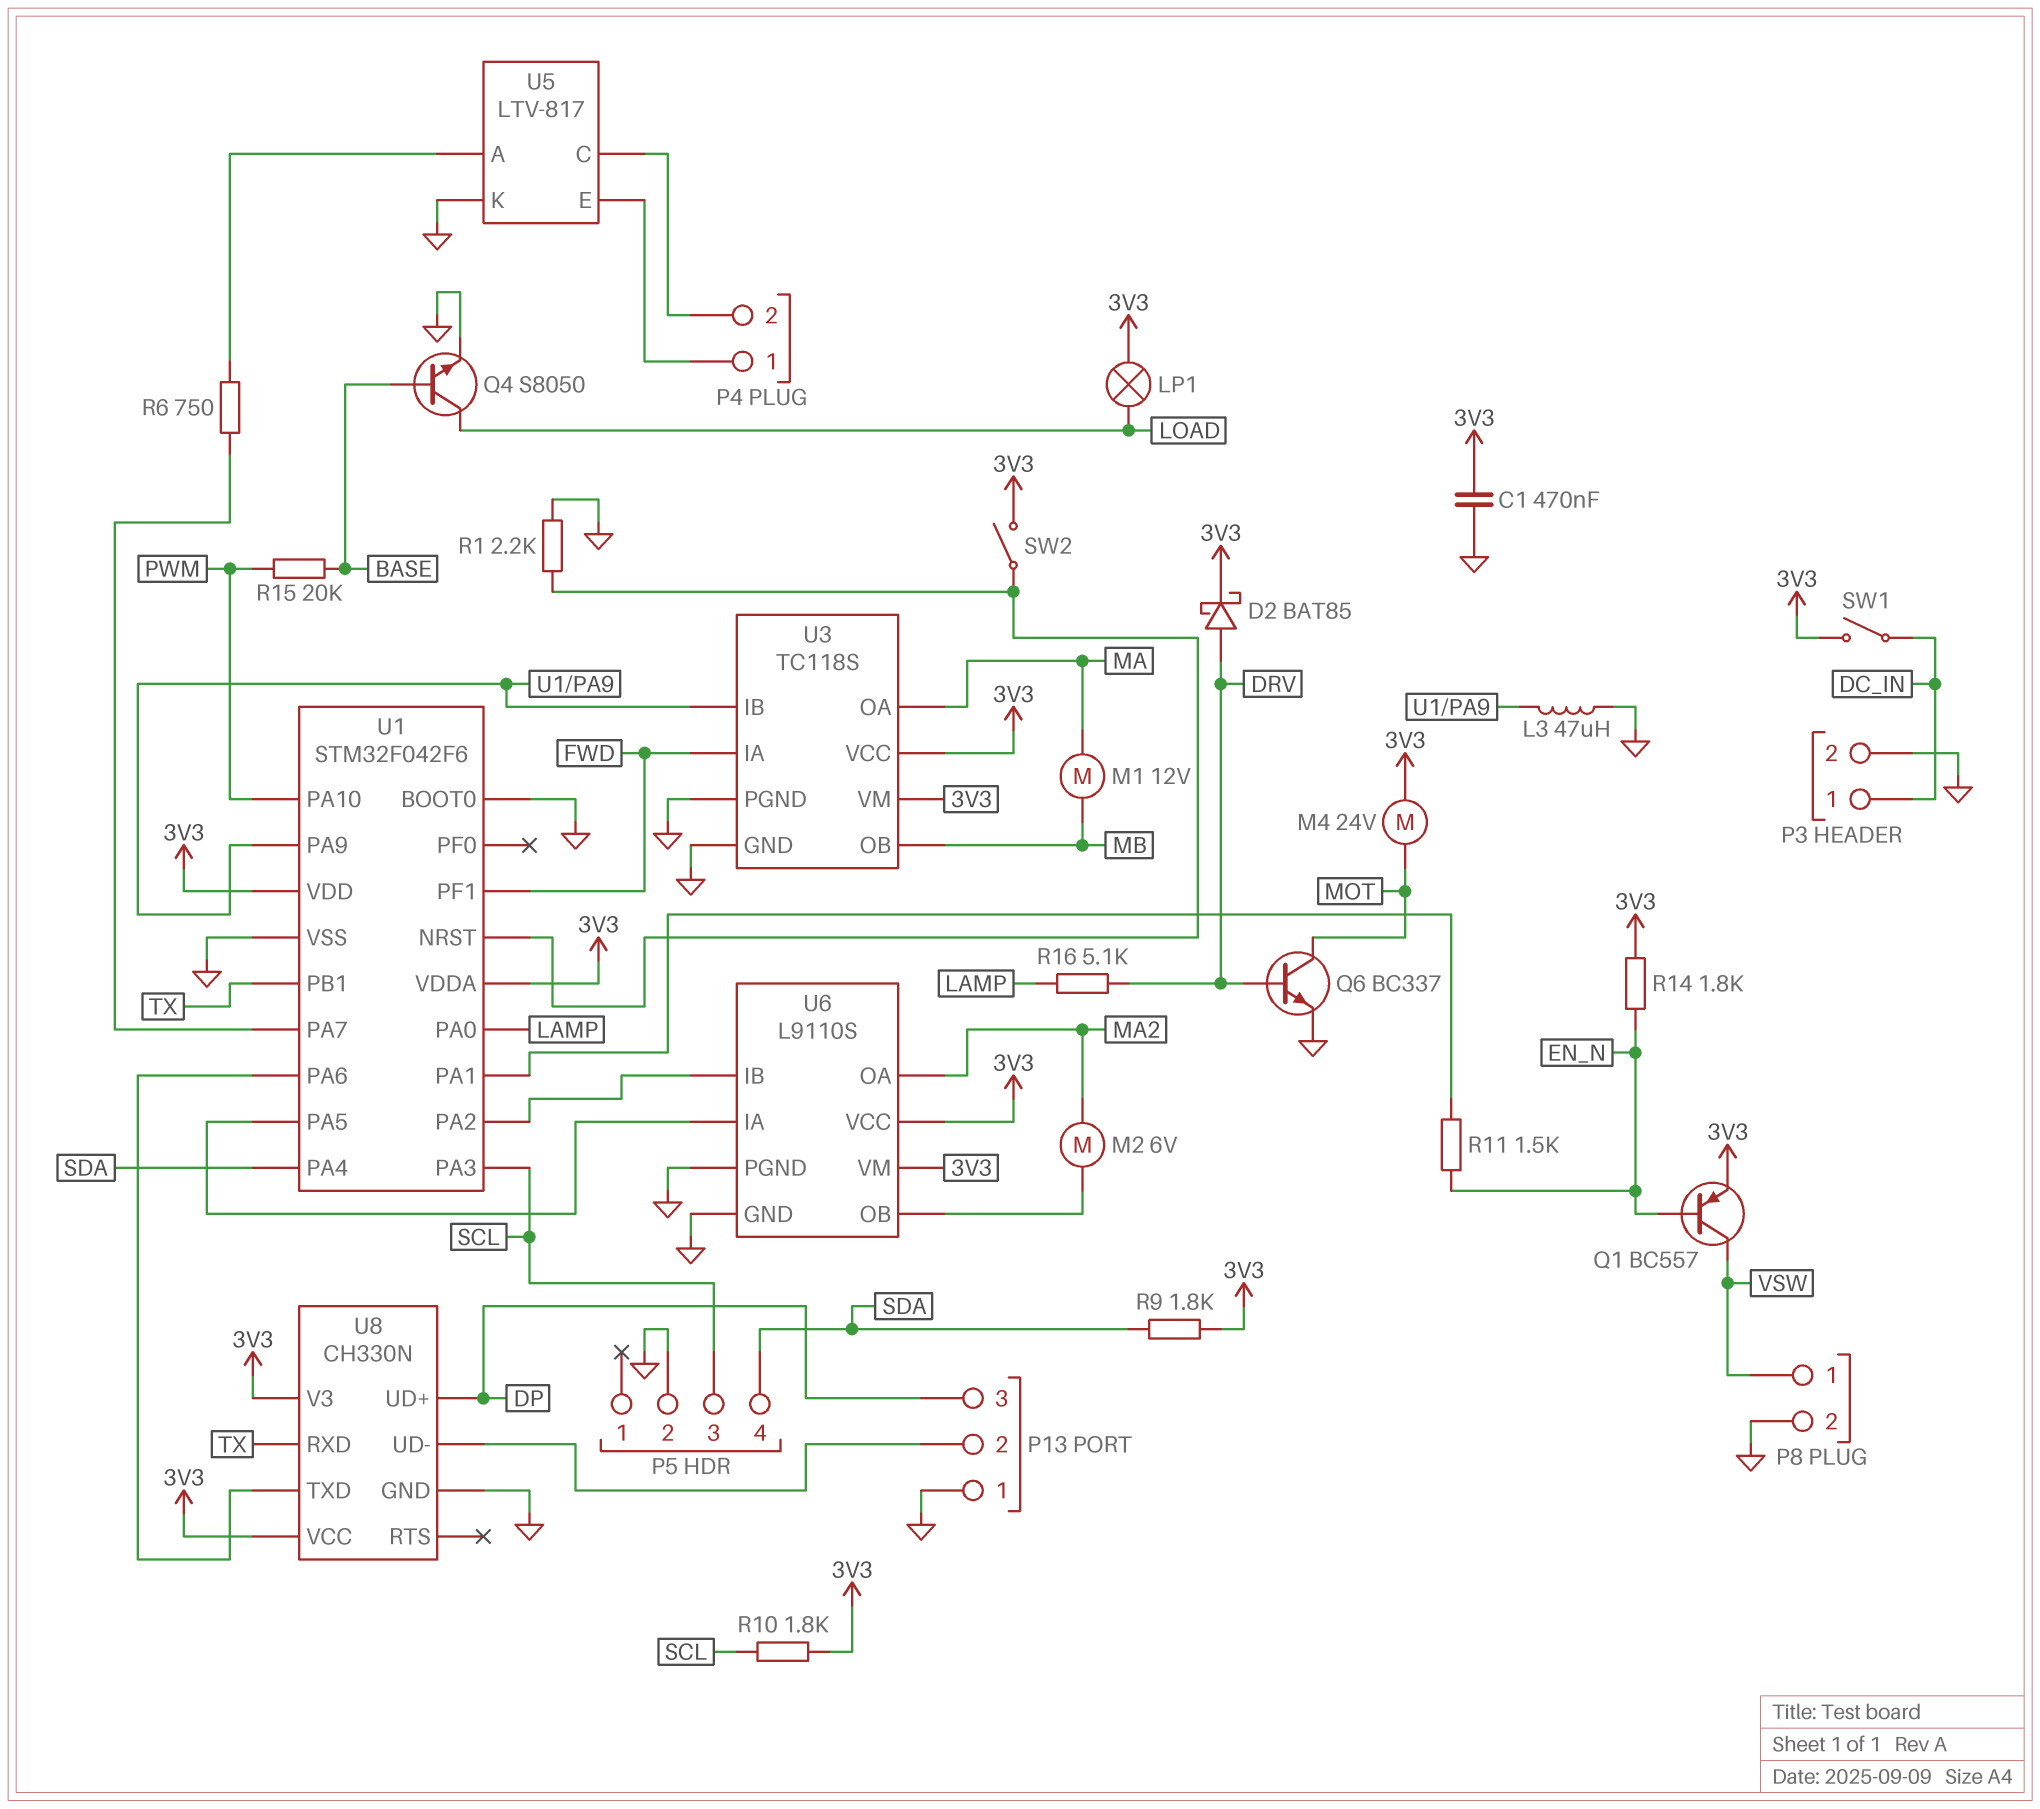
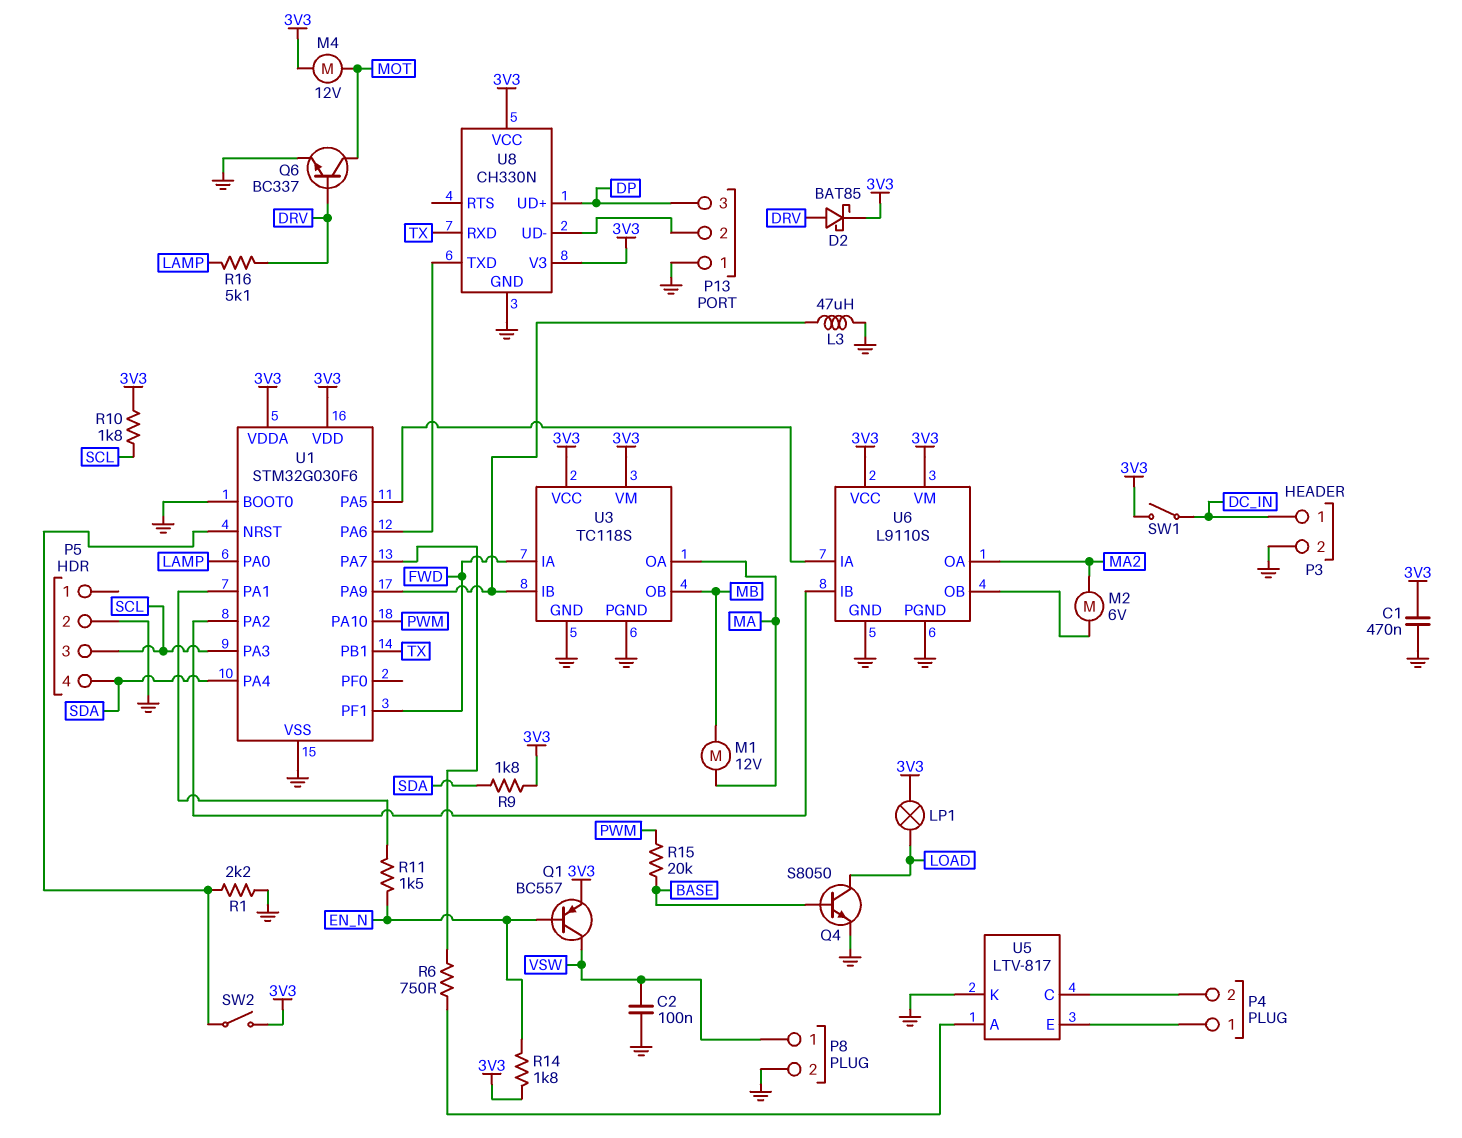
C2: none -> 100nF (GND, VSW)
M4: motor 24V (3V3, MOT) -> motor 12V (3V3, MOT)
U1: STM32F042F6 -> STM32G030F6

